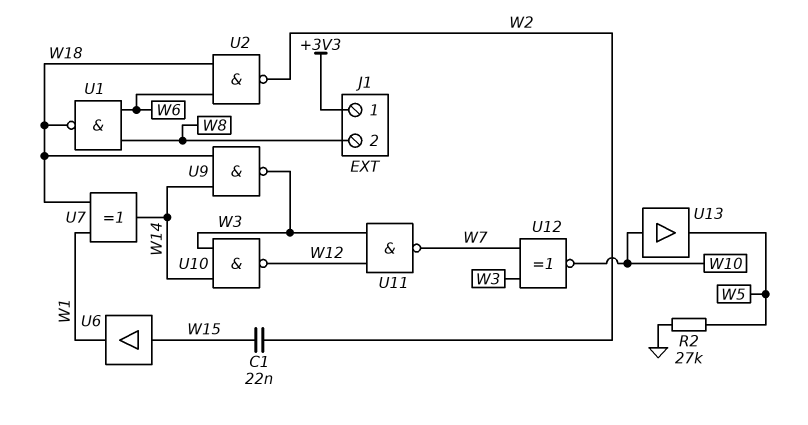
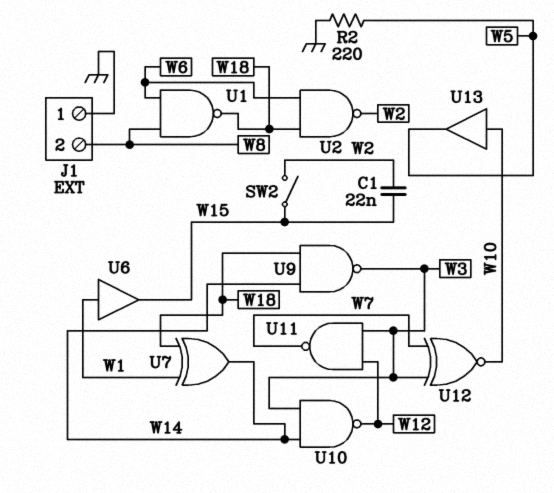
J1 pin 1: +3V3 -> GND
R2: 27k (GND, W5) -> 220 (GND, W5)
SW2: none -> switch (W2, W15)
U6: buffer (in W15, out W1) -> buffer (in W1, out W15)

